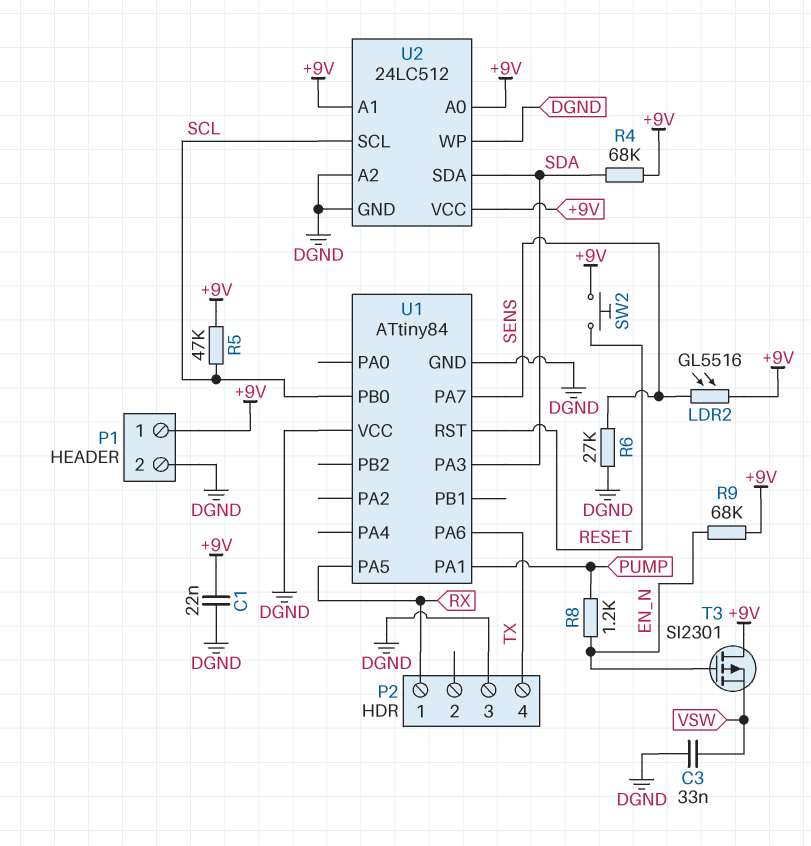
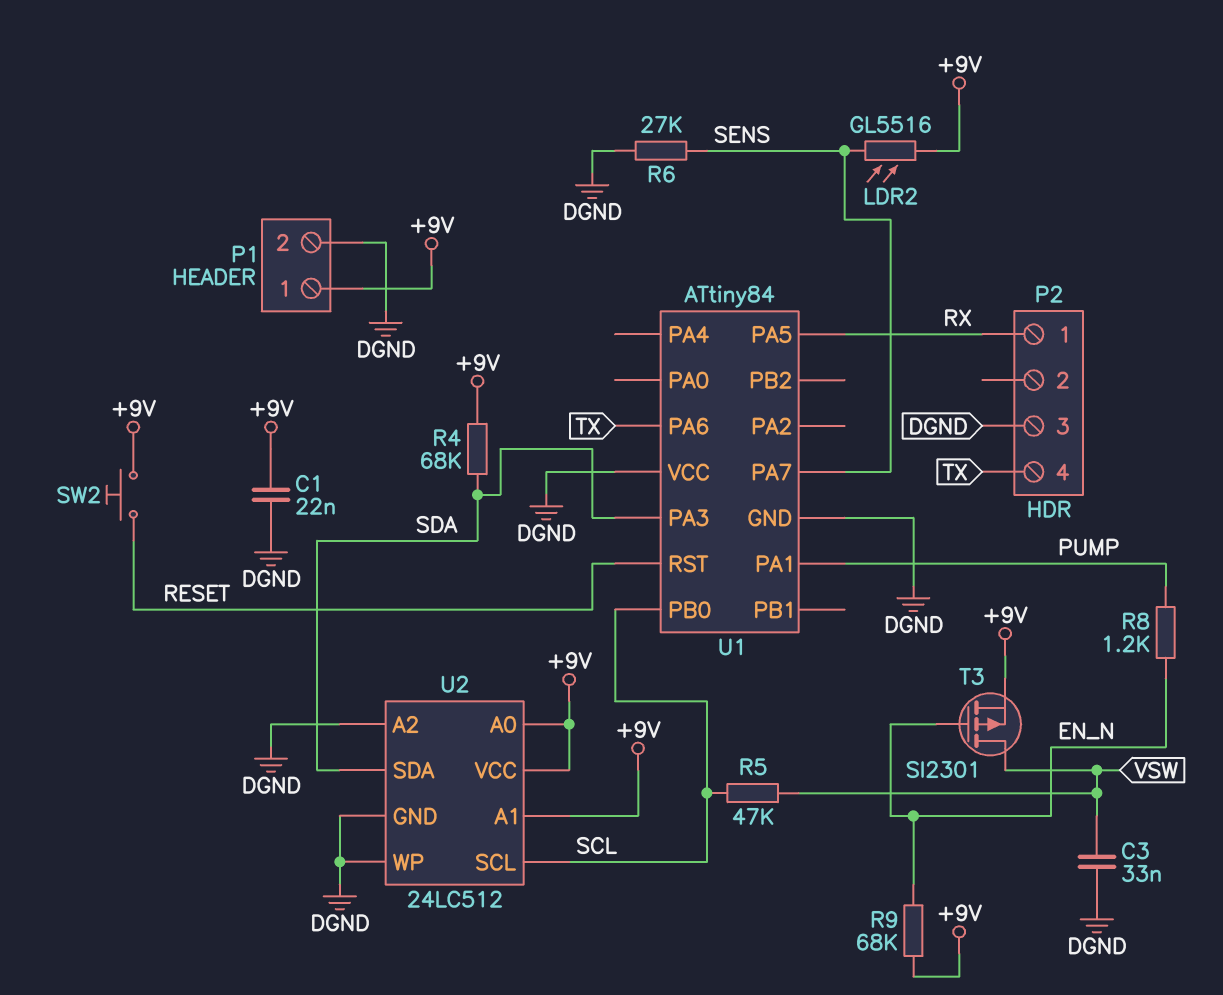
R5: 47k (+9V, SCL) -> 47k (SCL, VSW)
T3: PMOS SI2301 (G EN_N, D +9V, S VSW) -> PMOS SI2301 (G EN_N, D VSW, S +9V)

